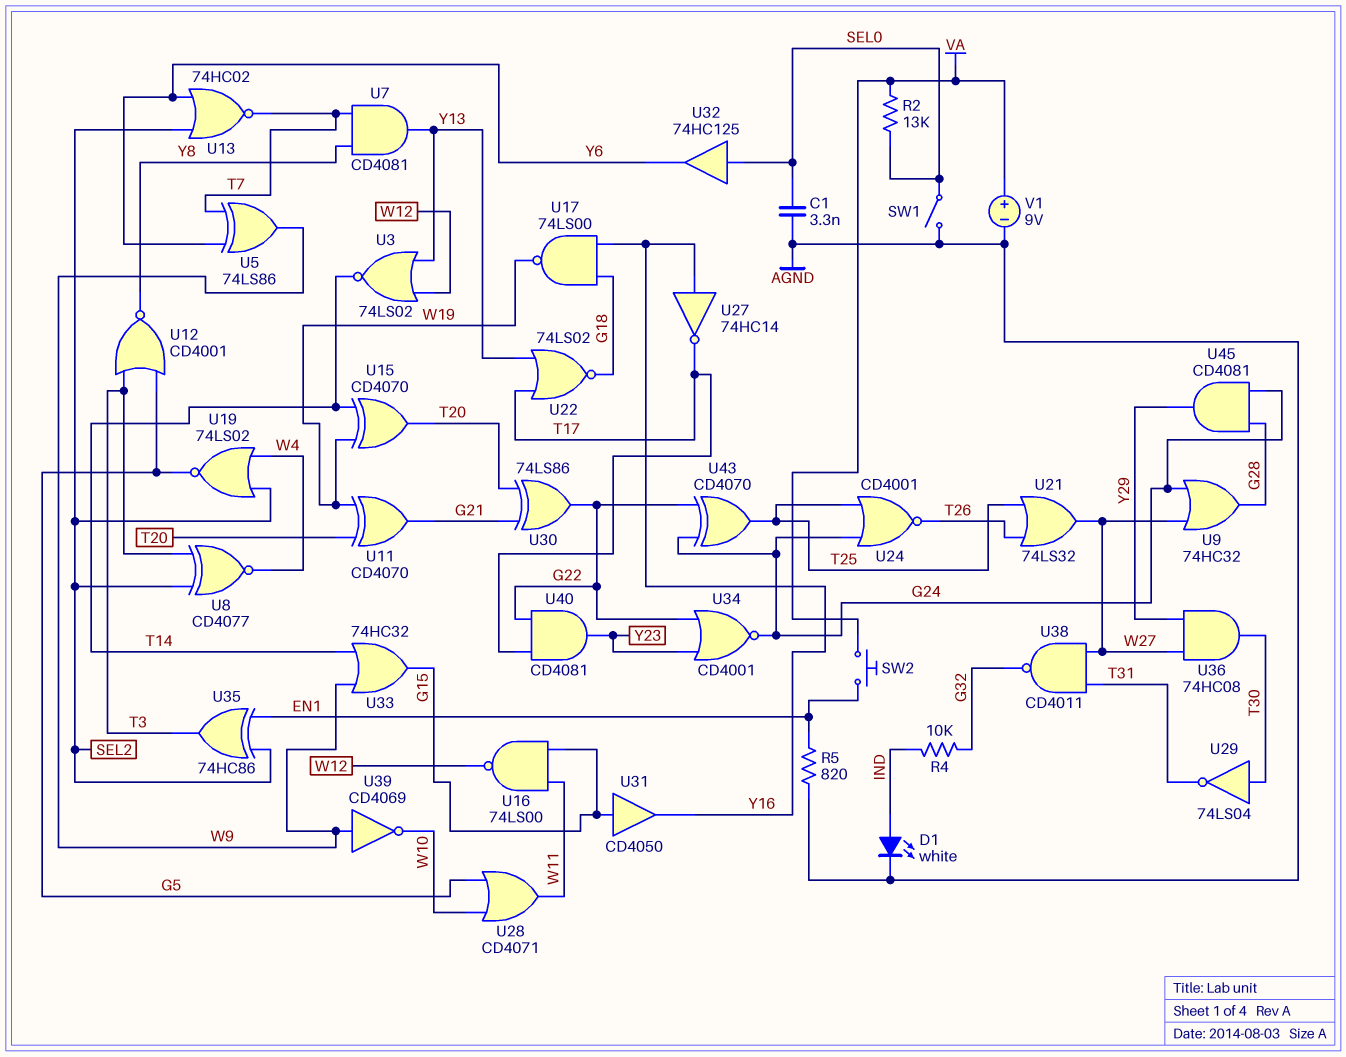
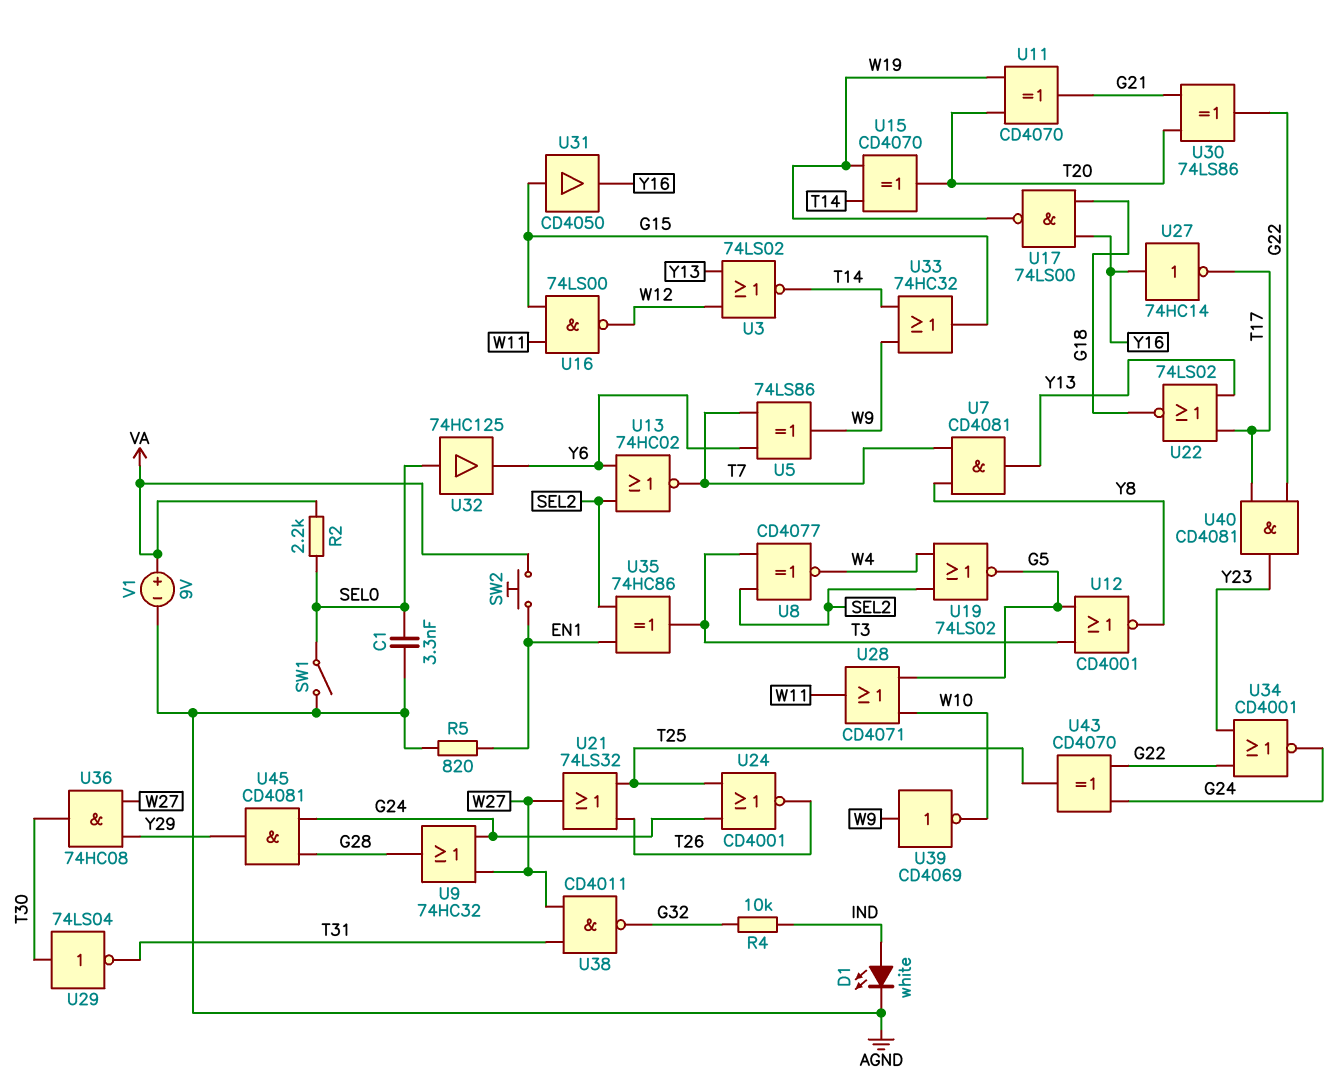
R2: 13k (SEL0, VA) -> 2.2k (SEL0, VA)

